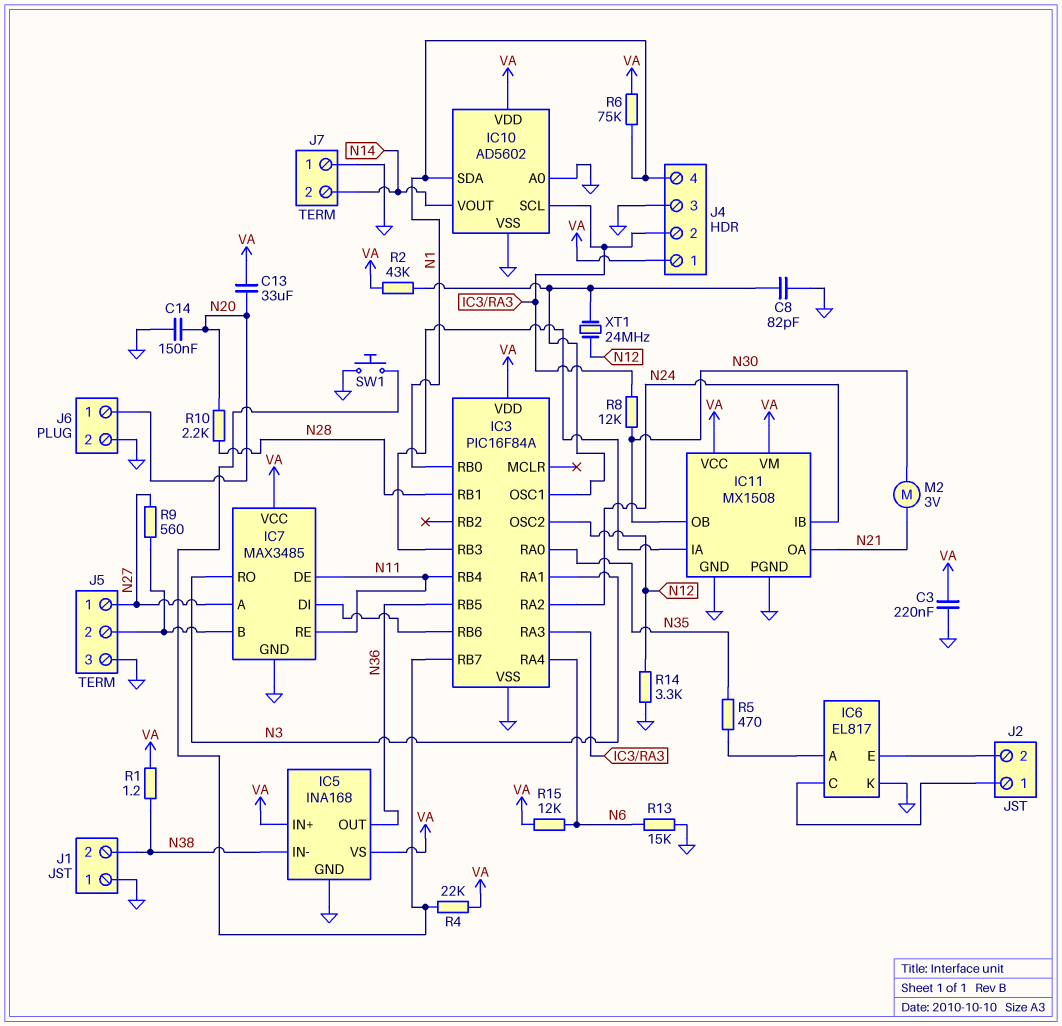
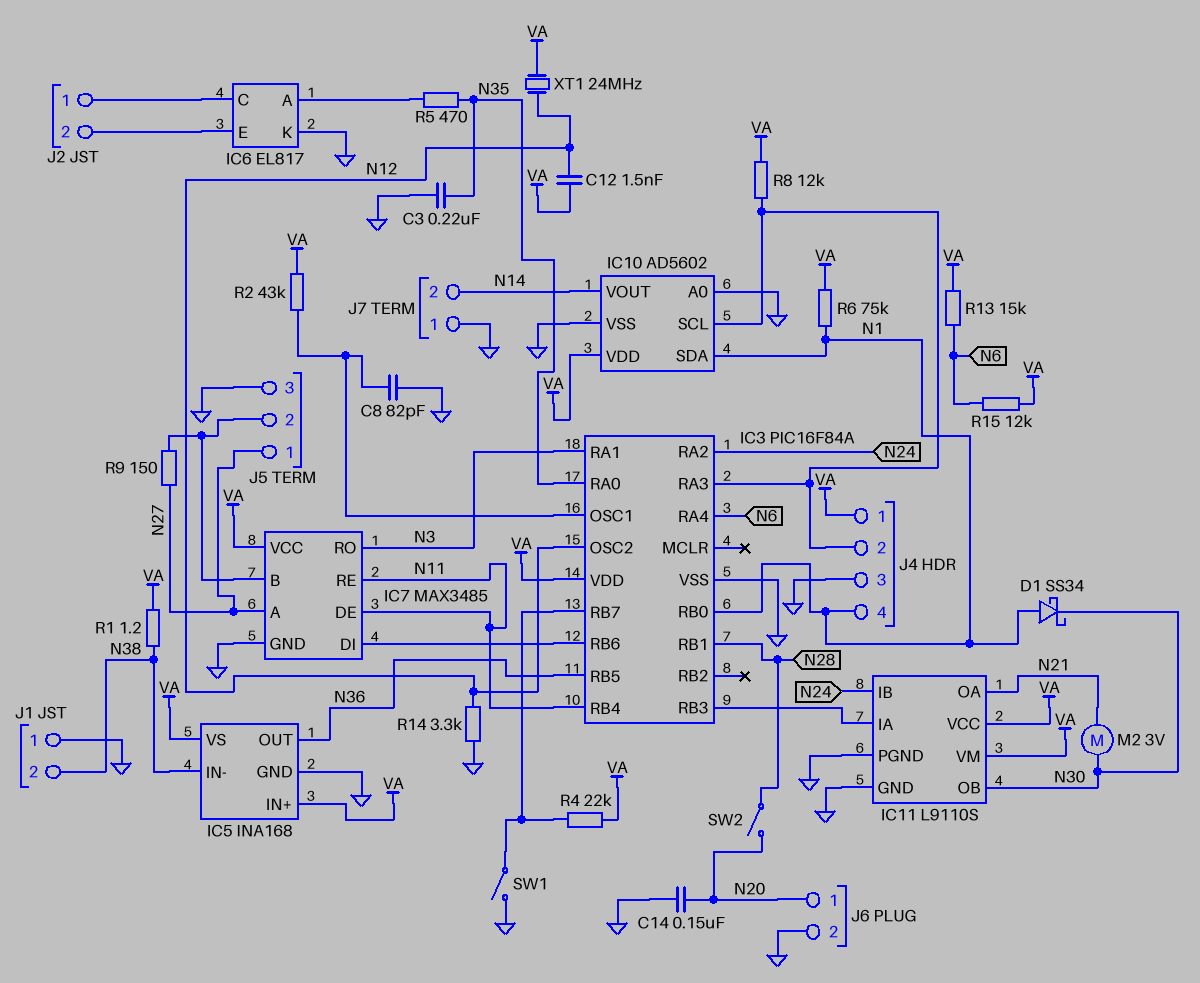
C3: 220nF (GND, VA) -> 220nF (GND, N35)
C12: none -> 1.5nF (N12, VA)
C13: 33uF (N20, VA) -> none
D1: none -> schottky SS34 (A N1, K N30)
IC11: MX1508 -> L9110S
R8: 12k (IC3/RA3, N30) -> 12k (IC3/RA3, VA)
R9: 560 (IC7/B, N27) -> 150 (IC7/B, N27)
R10: 2.2k (N20, N28) -> none
R13: 15k (GND, N6) -> 15k (N6, VA)
SW1: button (GND, IC3/RB7) -> switch (GND, IC3/RB7)
SW2: none -> switch (N20, N28)
XT1: 24MHz (IC3/OSC1, N12) -> 24MHz (N12, VA)

